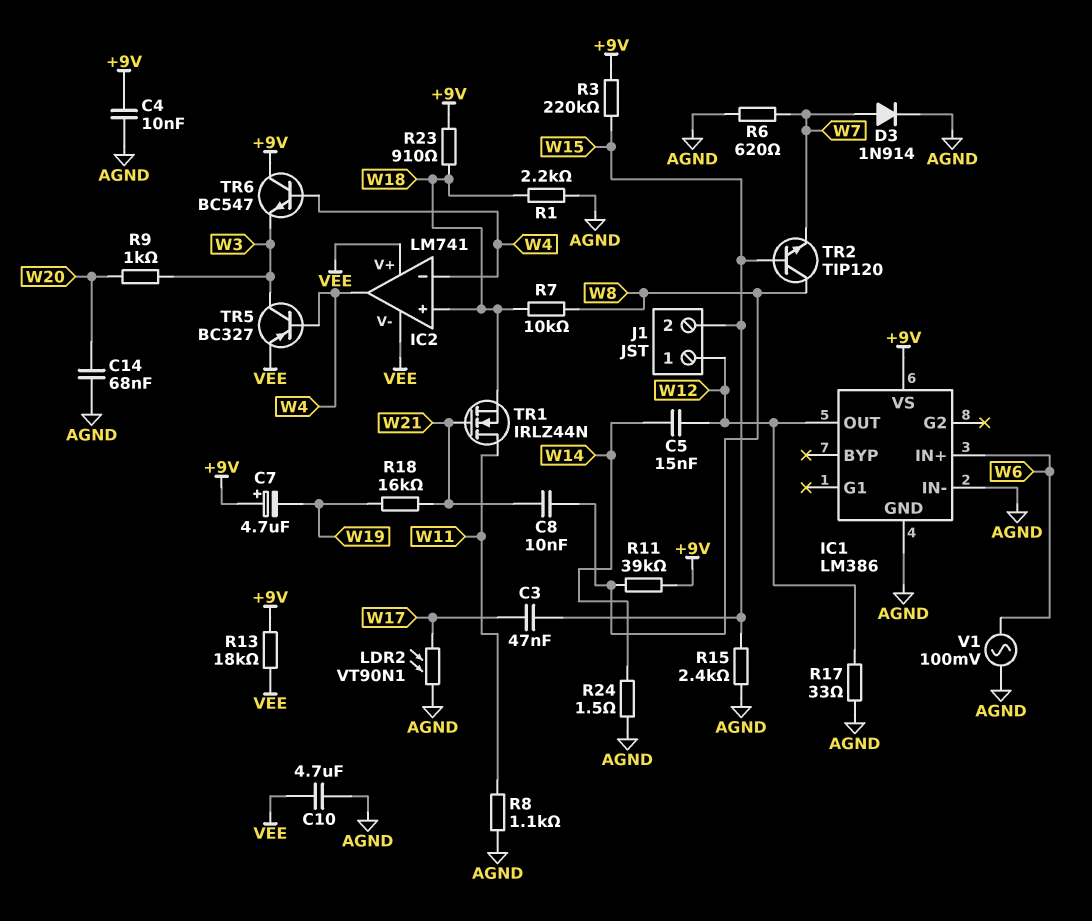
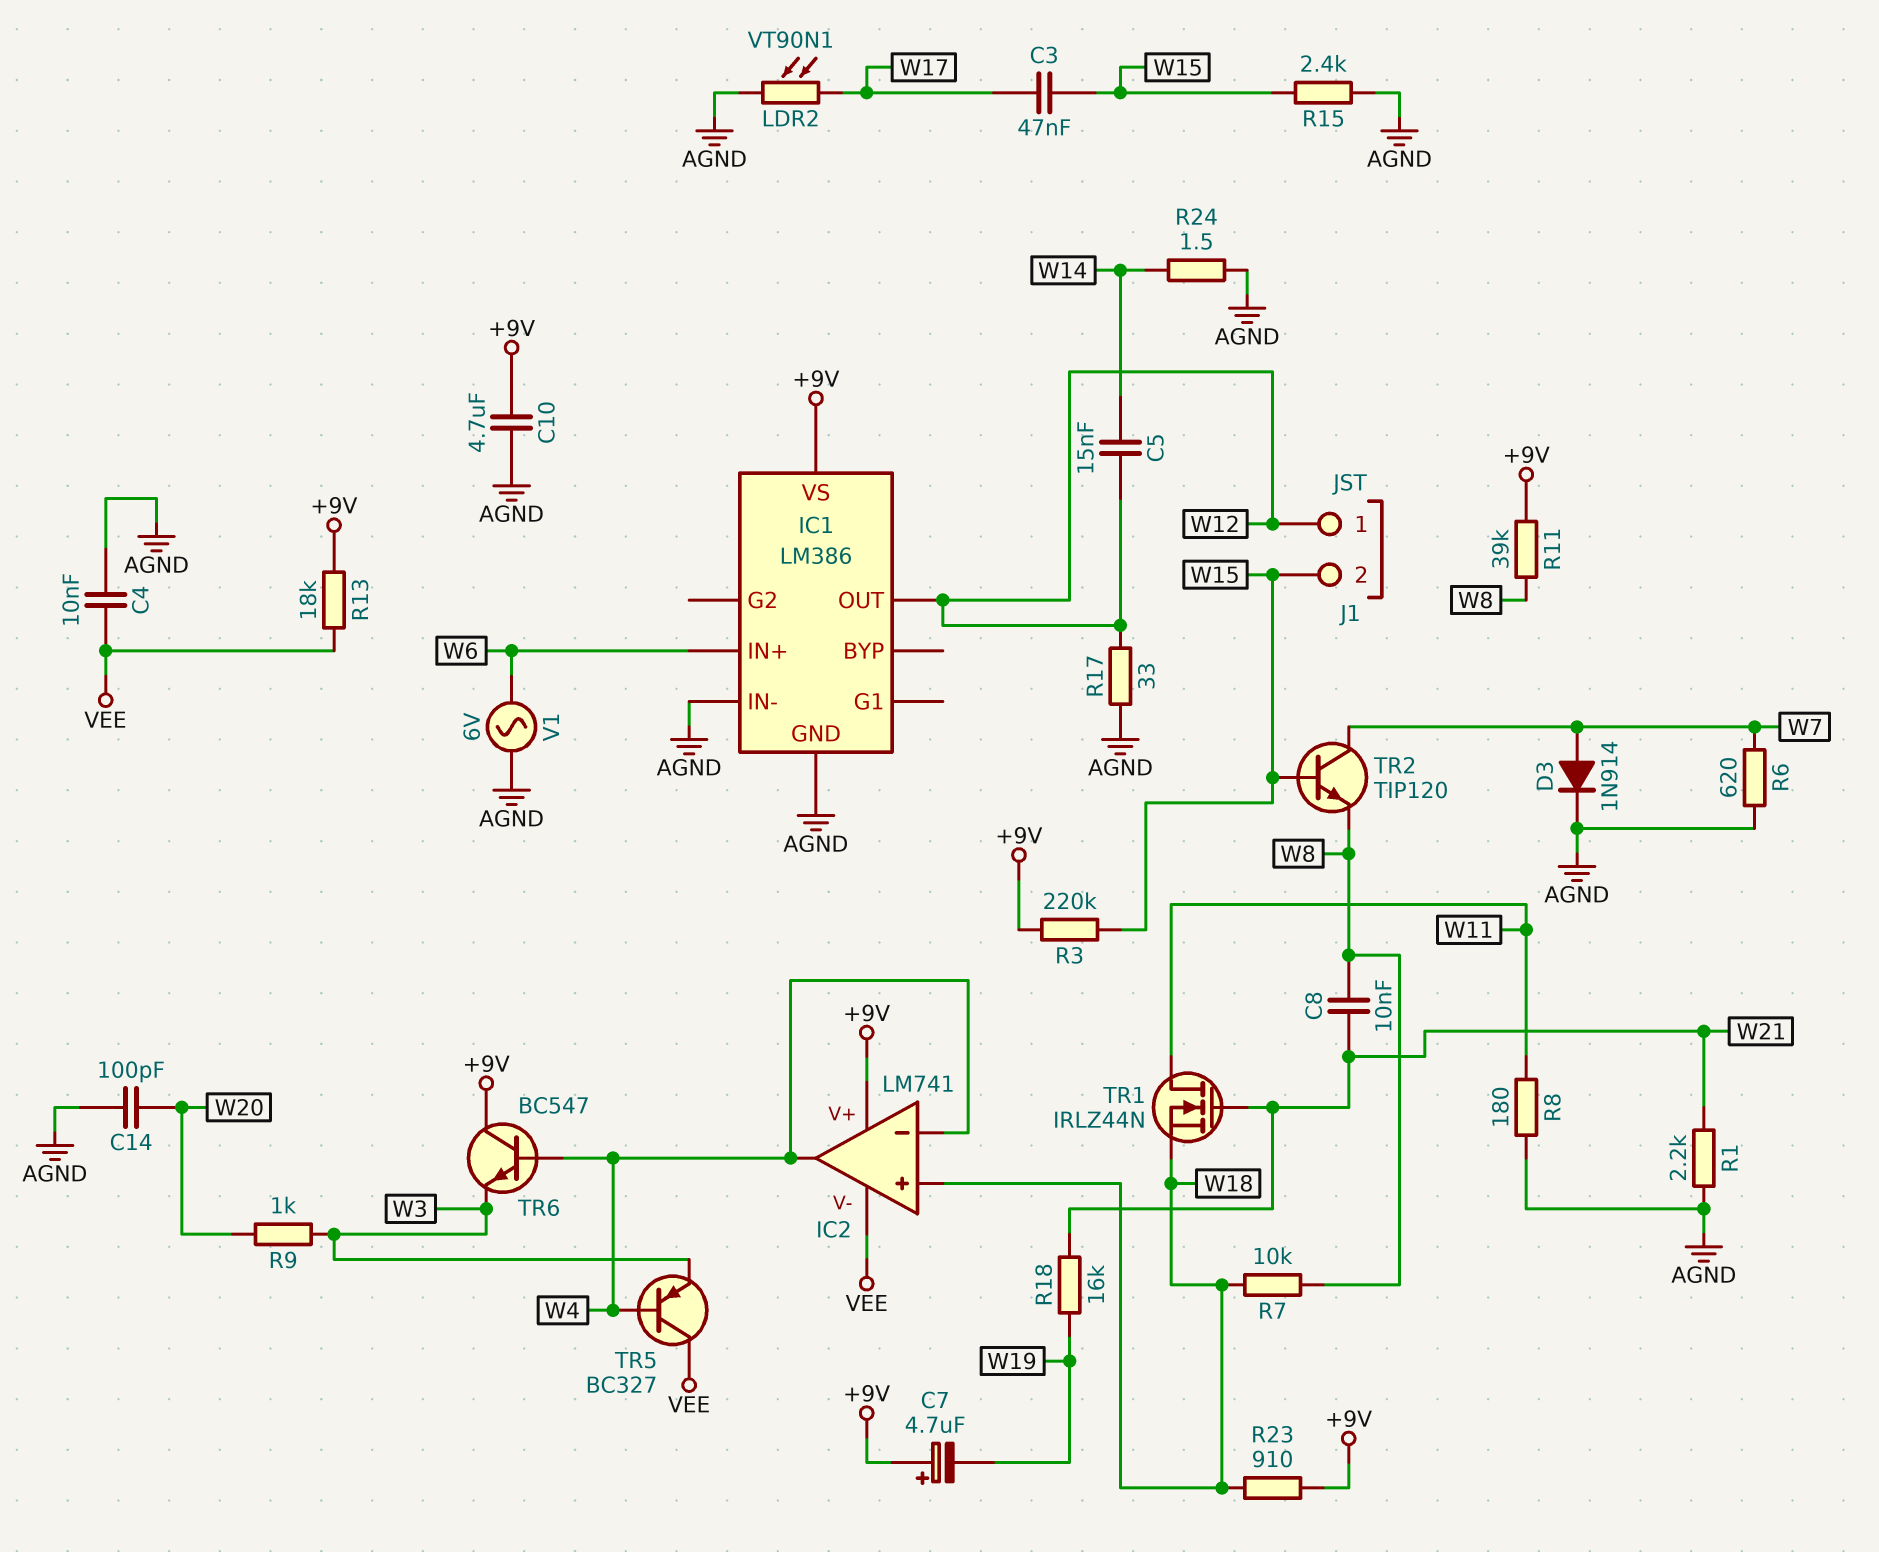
C4: 10nF (+9V, AGND) -> 10nF (AGND, VEE)
C10: 4.7uF (AGND, VEE) -> 4.7uF (+9V, AGND)
C14: 68nF (AGND, W20) -> 100pF (AGND, W20)
IC2 pin V+: VEE -> +9V
R1: 2.2k (AGND, W18) -> 2.2k (AGND, W21)
R8: 1.1k (AGND, W11) -> 180 (AGND, W11)
TR2: NPN TIP120 (B W15, C W8, E W7) -> NPN TIP120 (B W15, C W7, E W8)
TR5: PNP BC327 (B W4, C W3, E VEE) -> PNP BC327 (B W4, C VEE, E W3)
V1: AC 100mV (AGND, W6) -> AC 6V (AGND, W6)

